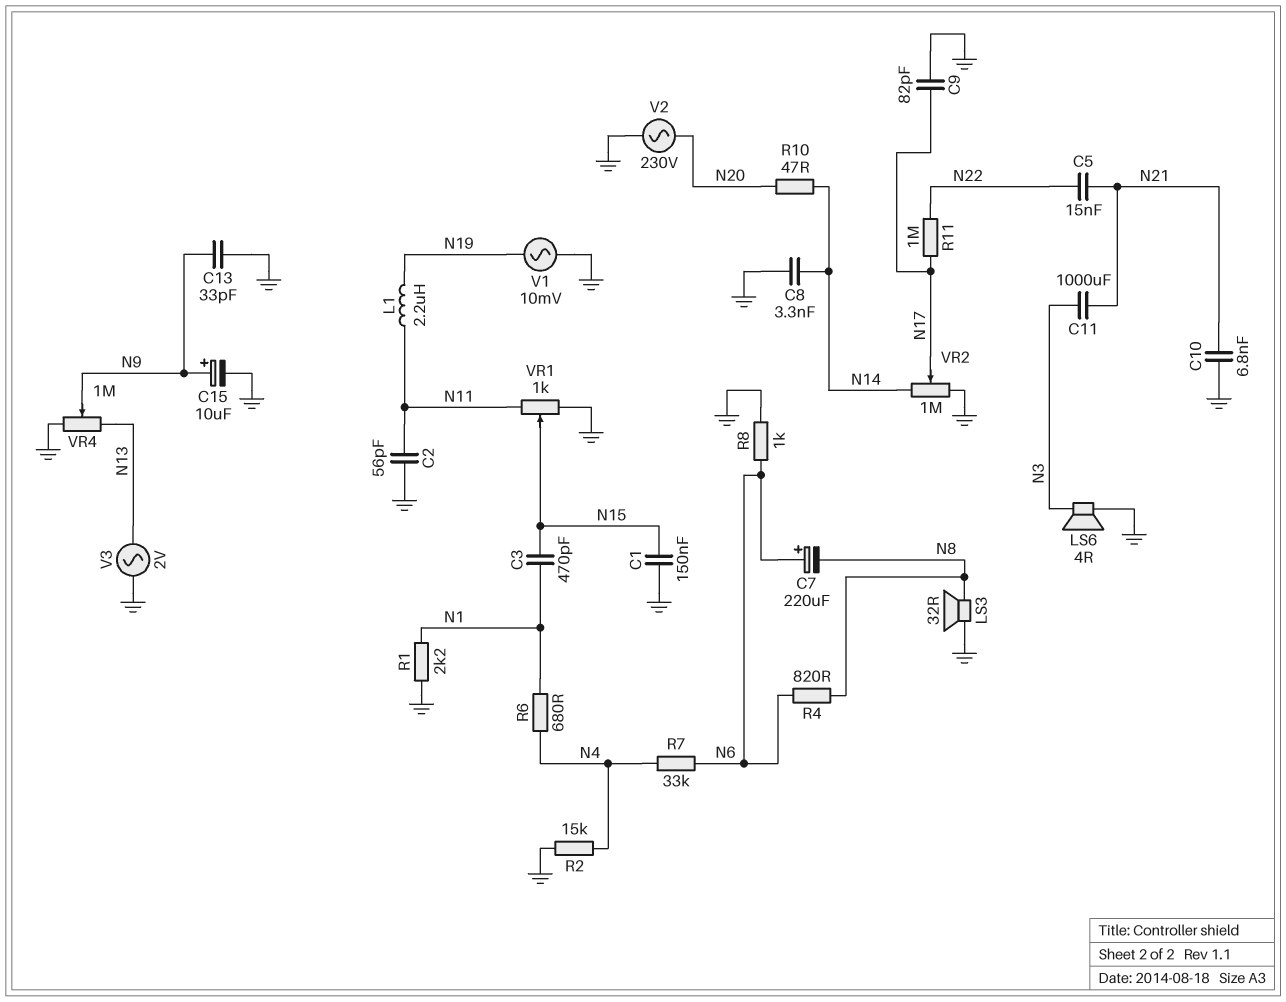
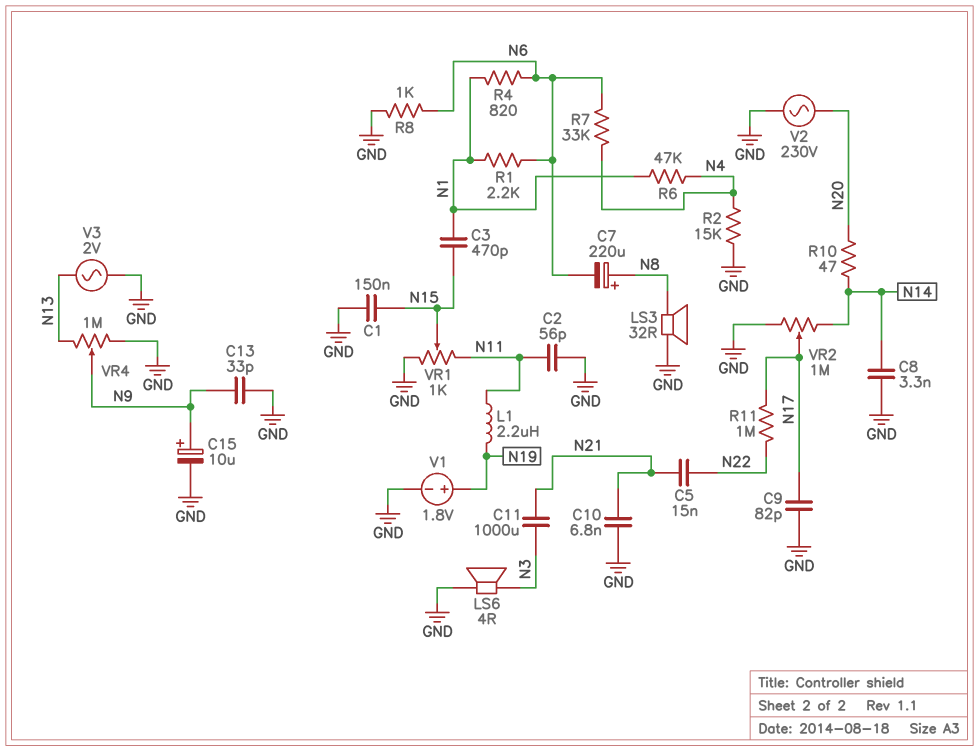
C7: 220uF (plus N6, minus N8) -> 220uF (plus N8, minus N6)
R1: 2.2k (GND, N1) -> 2.2k (N1, N6)
R4: 820 (N6, N8) -> 820 (N1, N6)
R6: 680 (N1, N4) -> 47k (N1, N4)
V1: AC 10mV (GND, N19) -> 1.8V (plus N19, minus GND)

